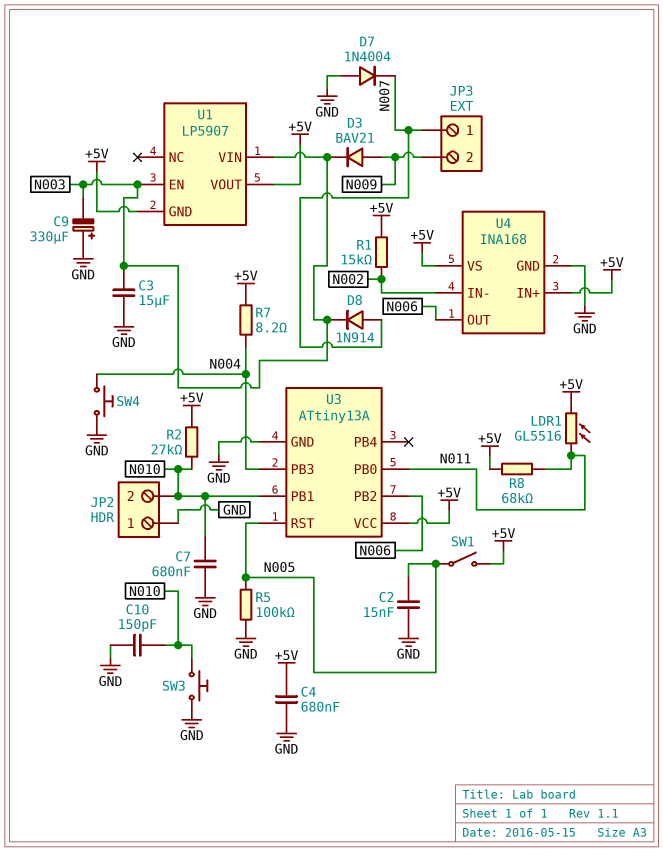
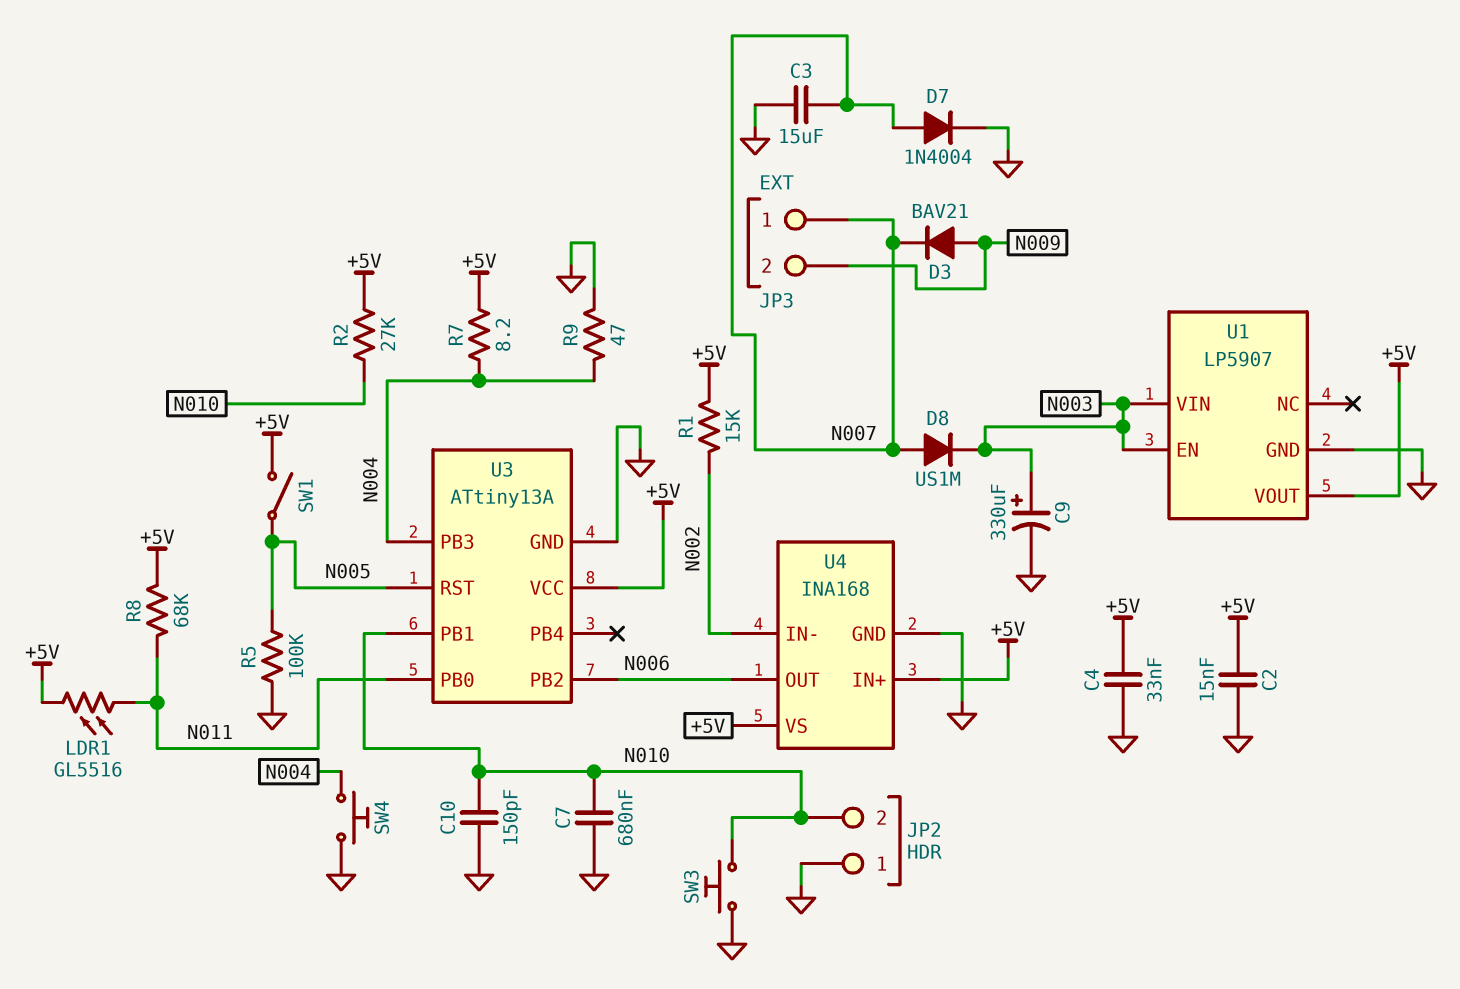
C2: 15nF (GND, N005) -> 15nF (+5V, GND)
C3: 15uF (GND, N003) -> 15uF (GND, N007)
C4: 680nF (+5V, GND) -> 33nF (+5V, GND)
C9: 330uF (plus GND, minus N003) -> 330uF (plus N003, minus GND)
D3: diode BAV21 (A N009, K N003) -> diode BAV21 (A N009, K N007)
D7: diode 1N4004 (A GND, K N007) -> diode 1N4004 (A N007, K GND)
D8: diode 1N914 (A N007, K N003) -> diode US1M (A N007, K N003)
R9: none -> 47 (GND, N004)
U1 pin GND: +5V -> GND

